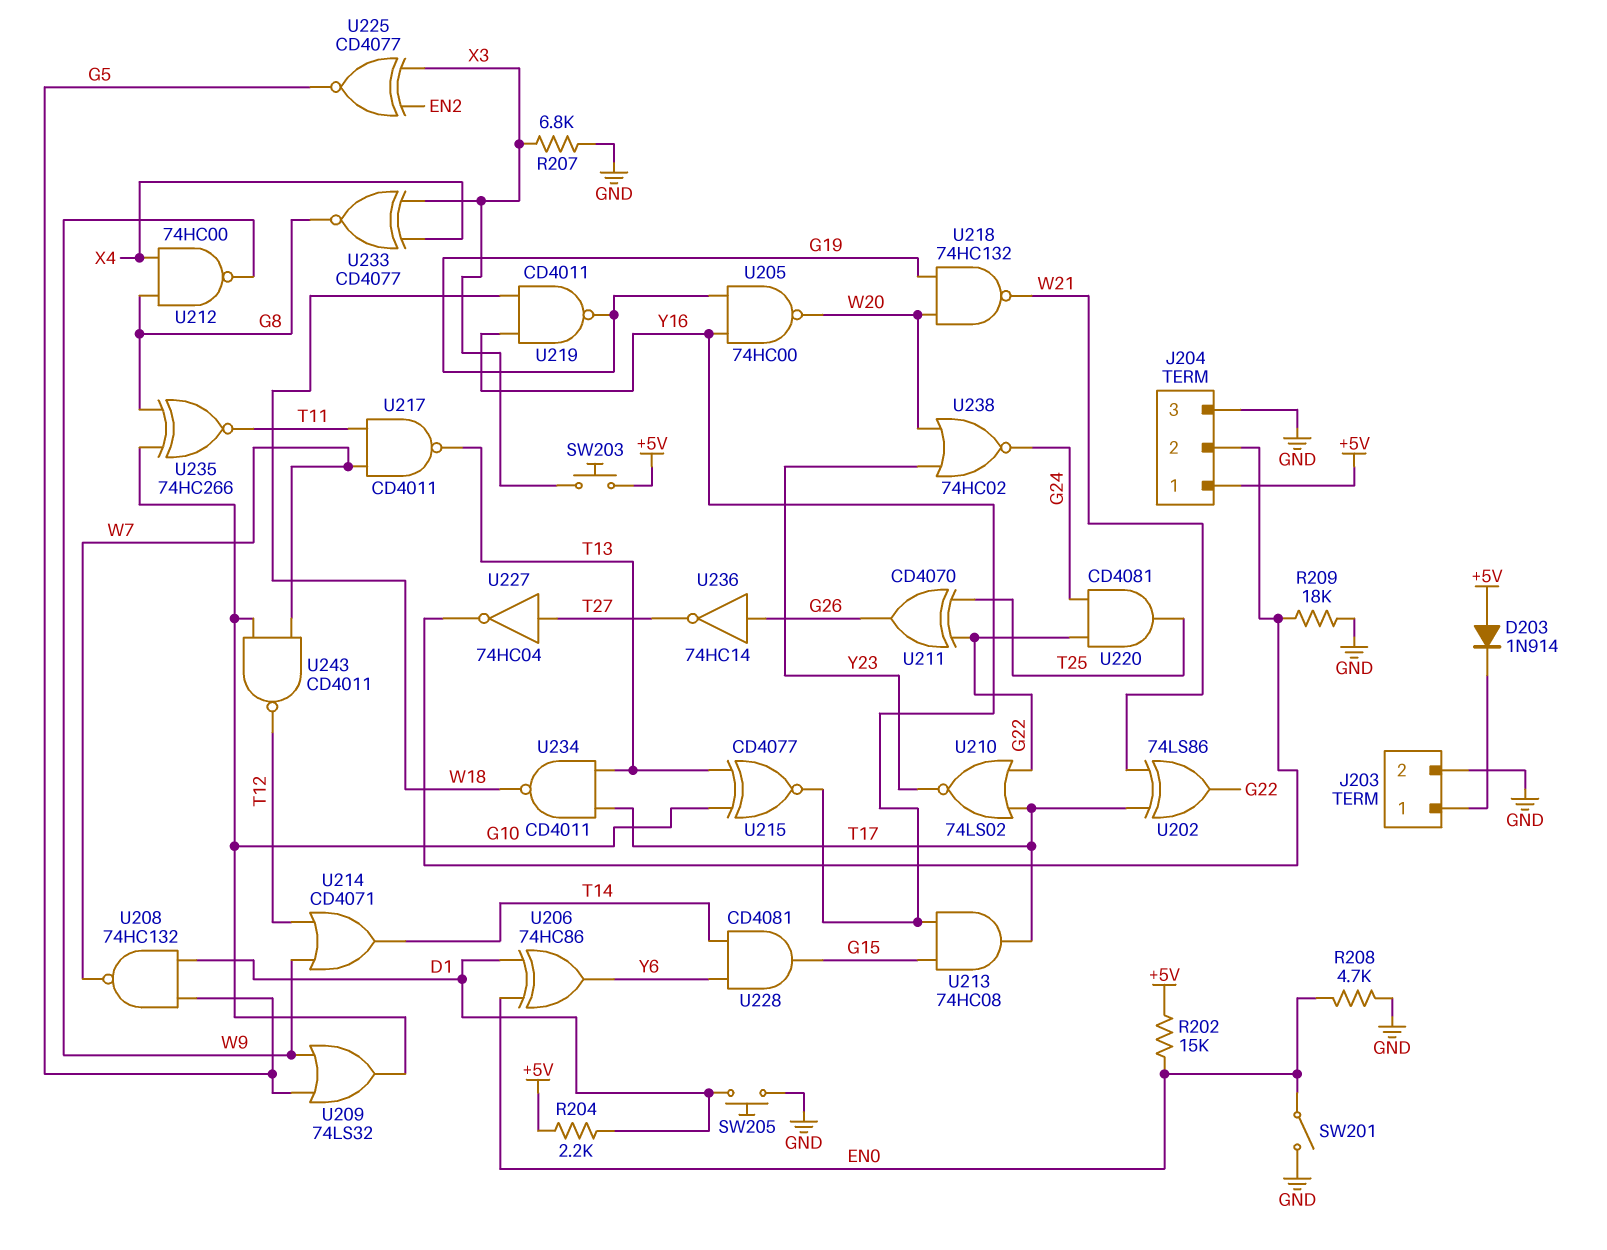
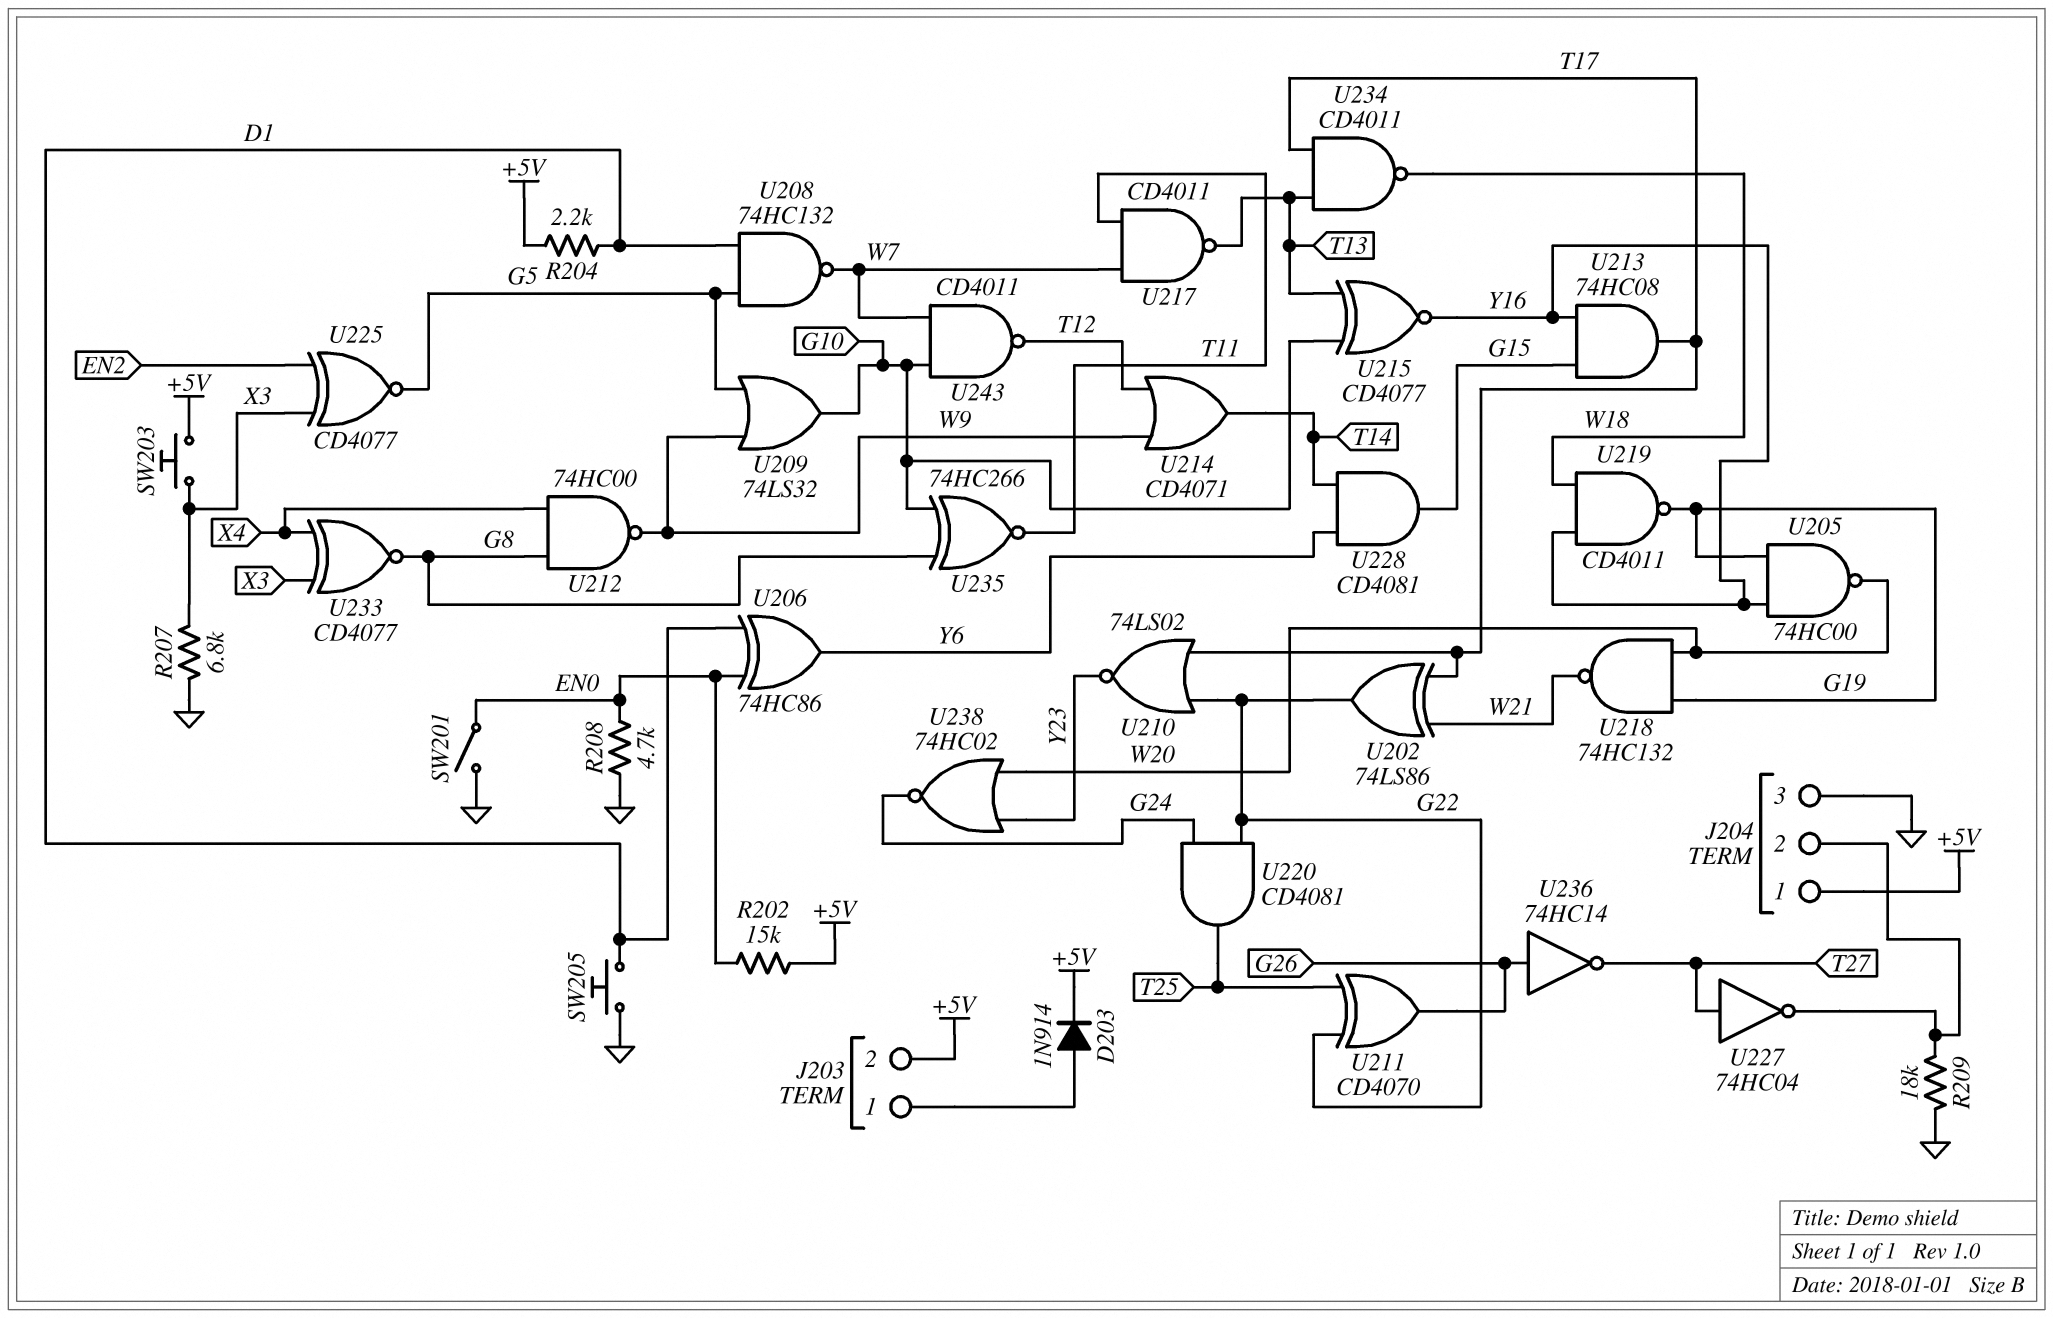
D203: diode 1N914 (A +5V, K J203/1) -> diode 1N914 (A J203/1, K +5V)
J203 pin 2: GND -> +5V

